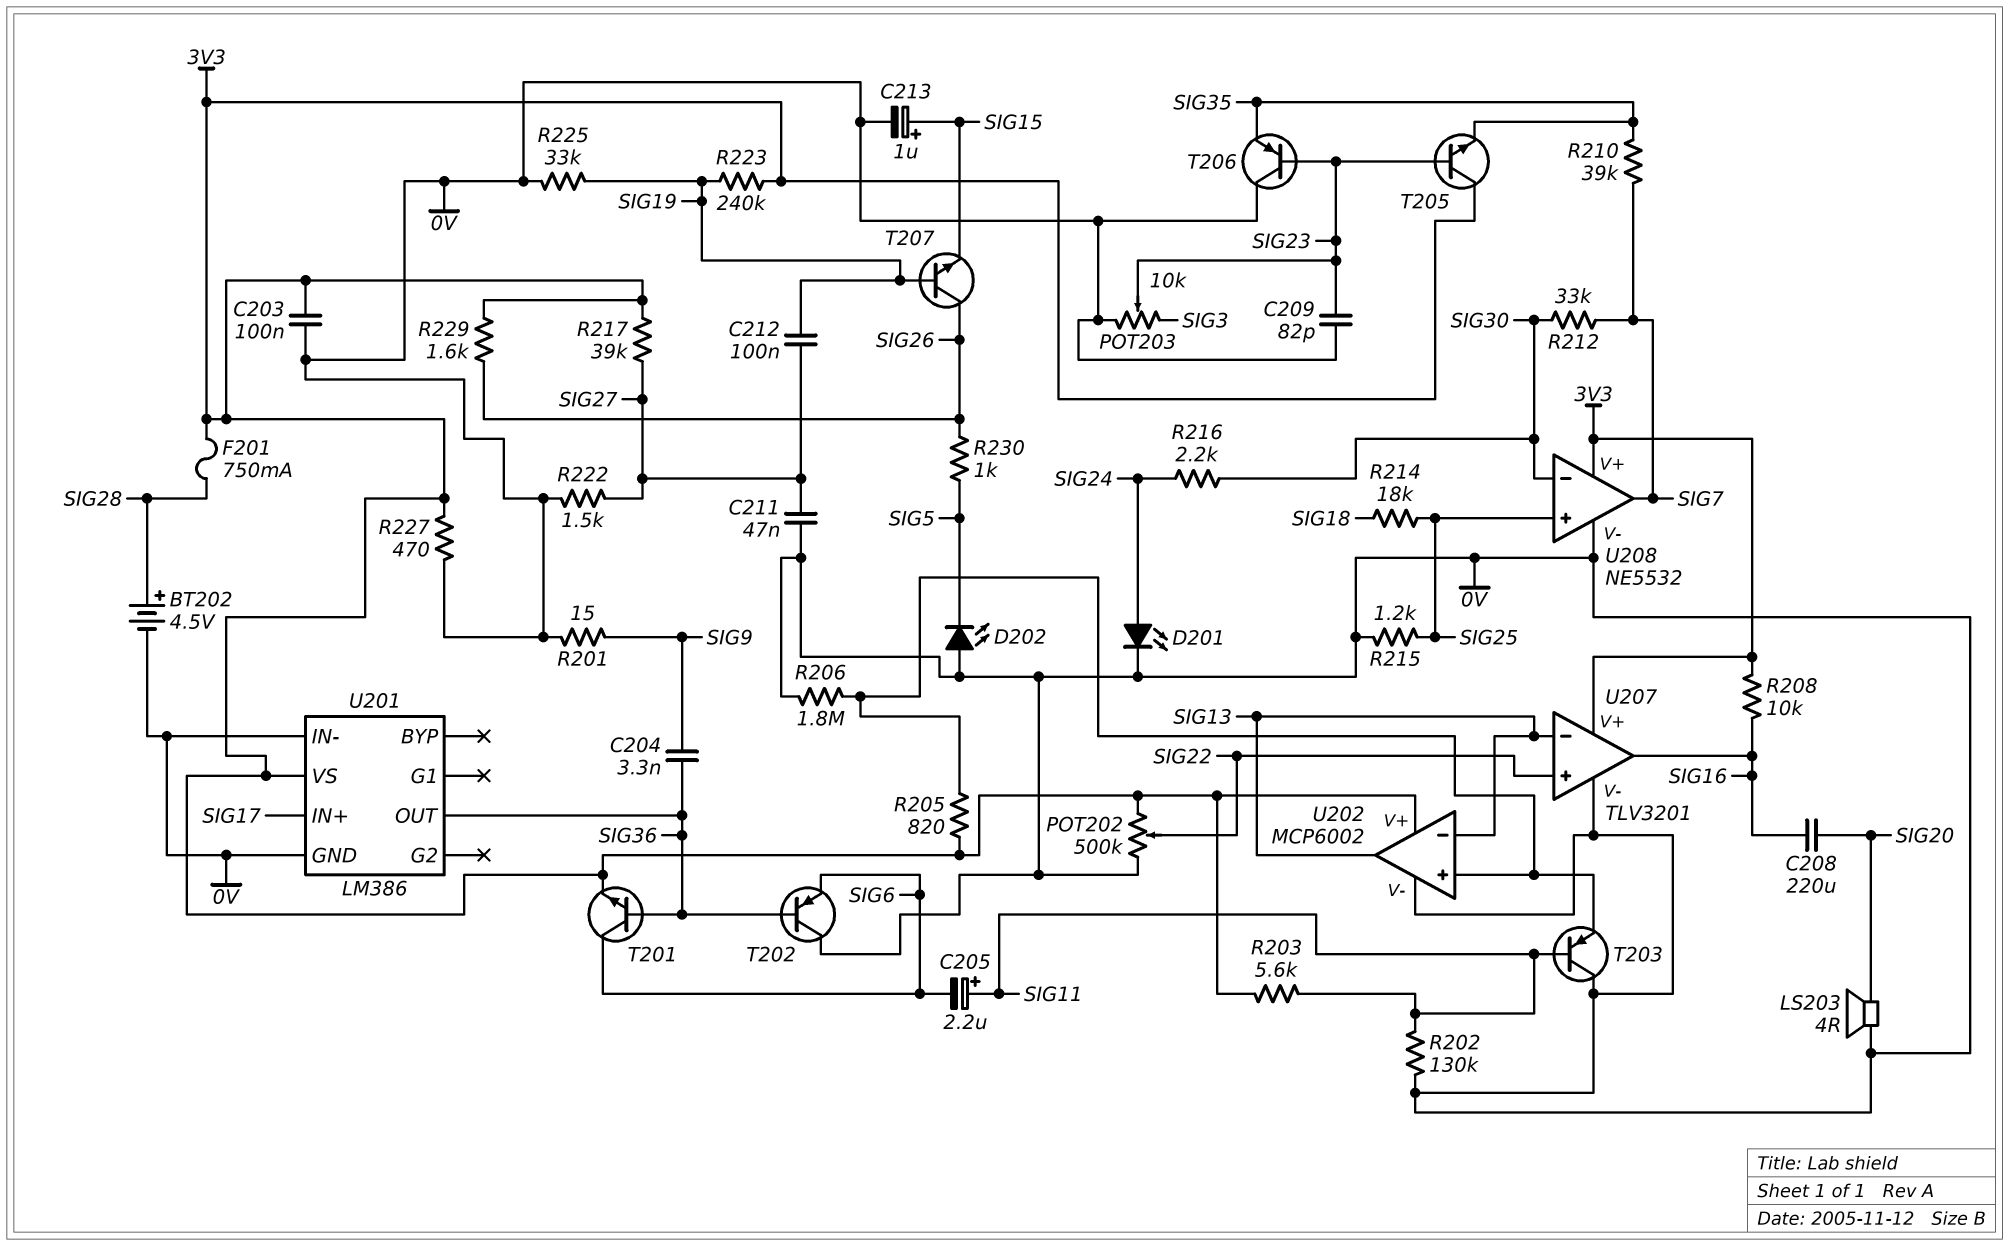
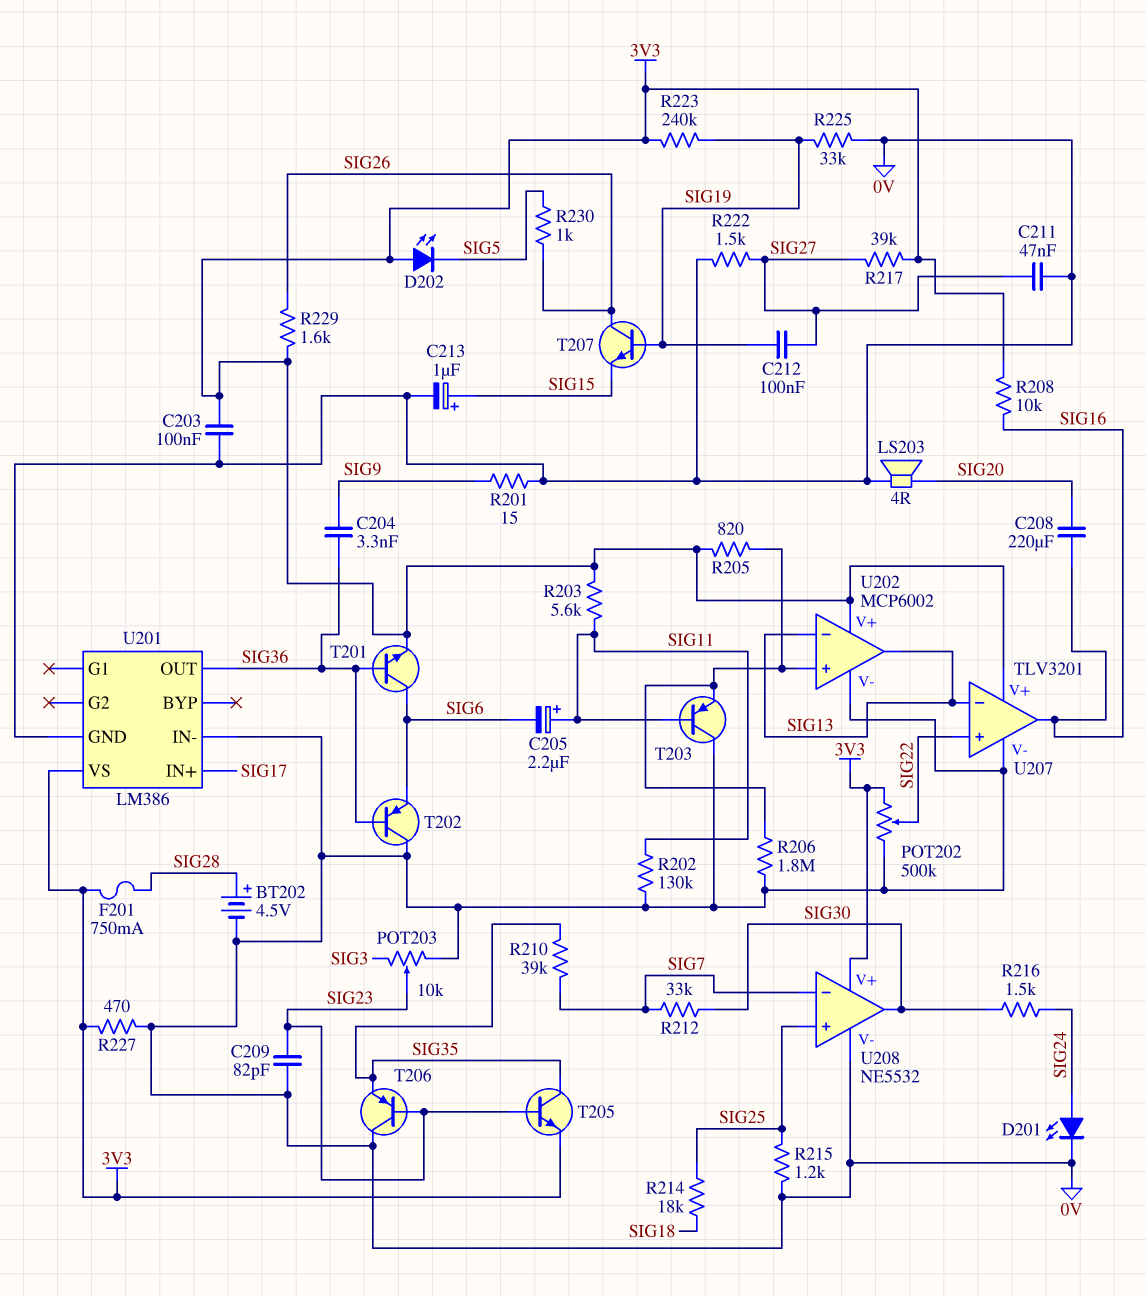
D202: LED (A 0V, K SIG5) -> LED (A 3V3, K SIG5)
R216: 2.2k (SIG24, SIG30) -> 1.5k (SIG24, SIG30)
T205: NPN (B SIG23, C 3V3, E SIG35) -> NPN (B SIG23, C SIG35, E 3V3)
U208 pin in-: SIG30 -> SIG7
U208 pin out: SIG7 -> SIG30

